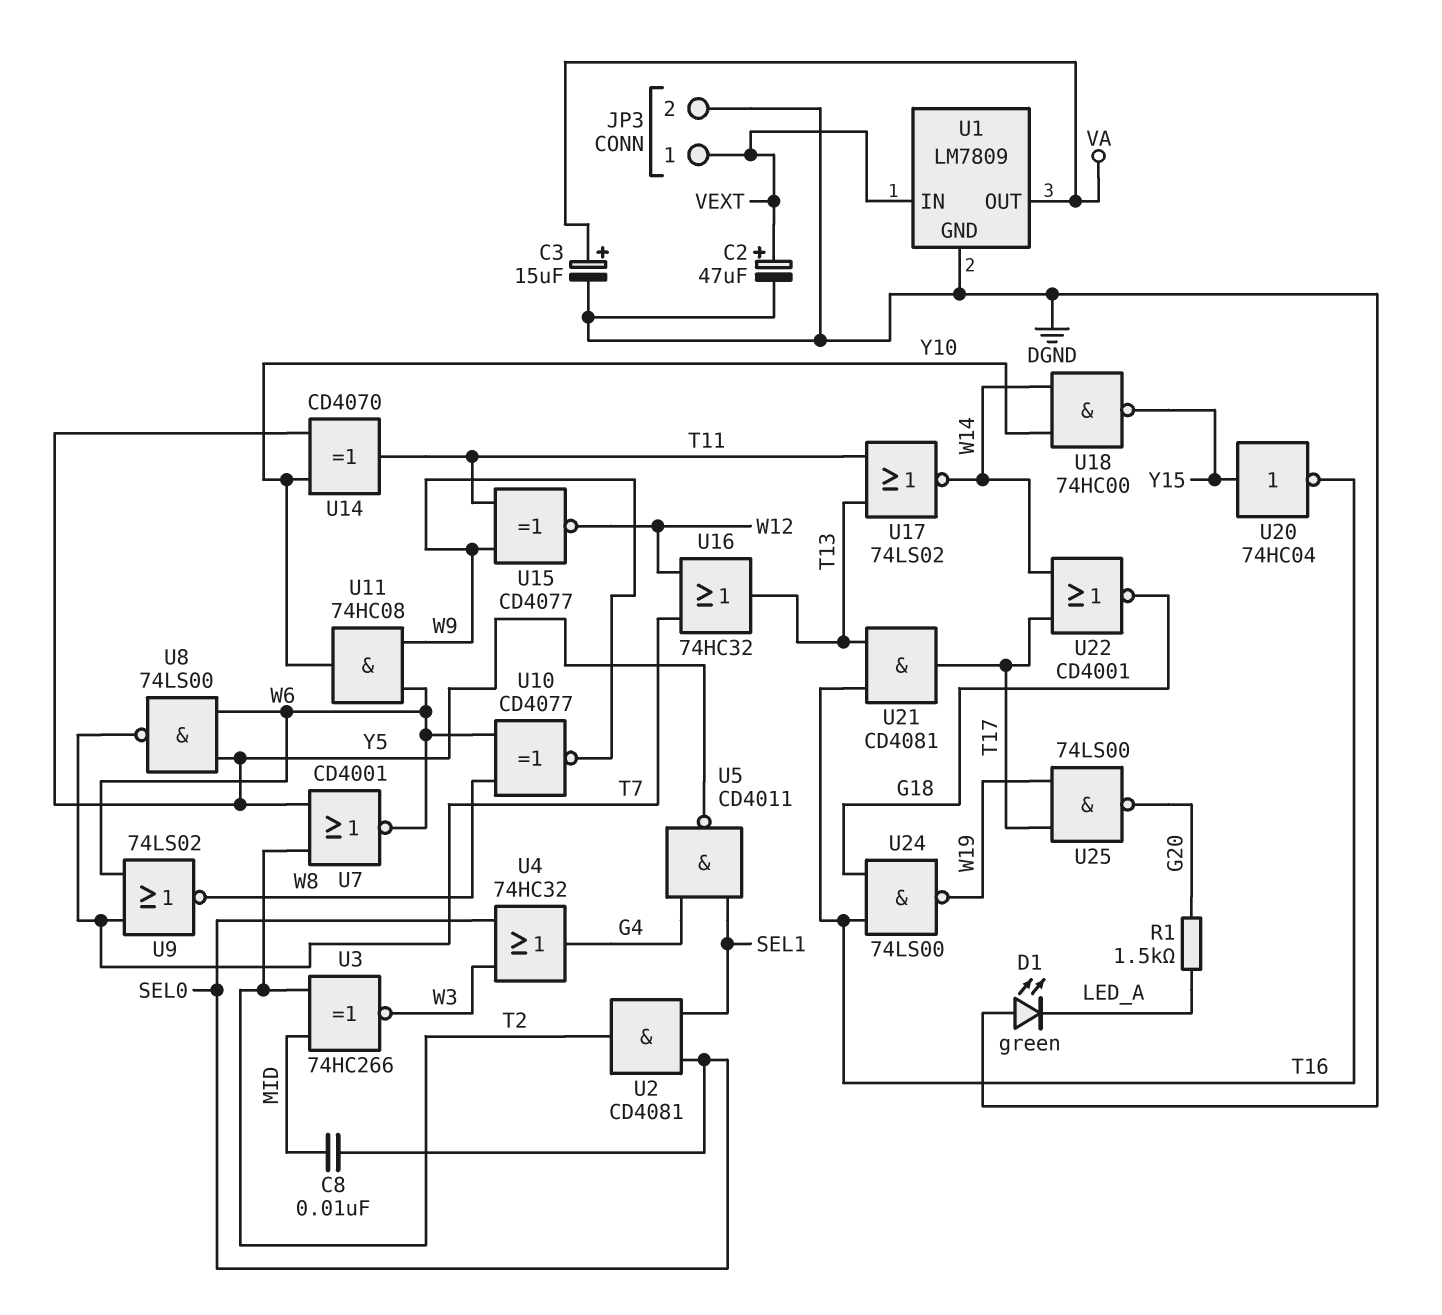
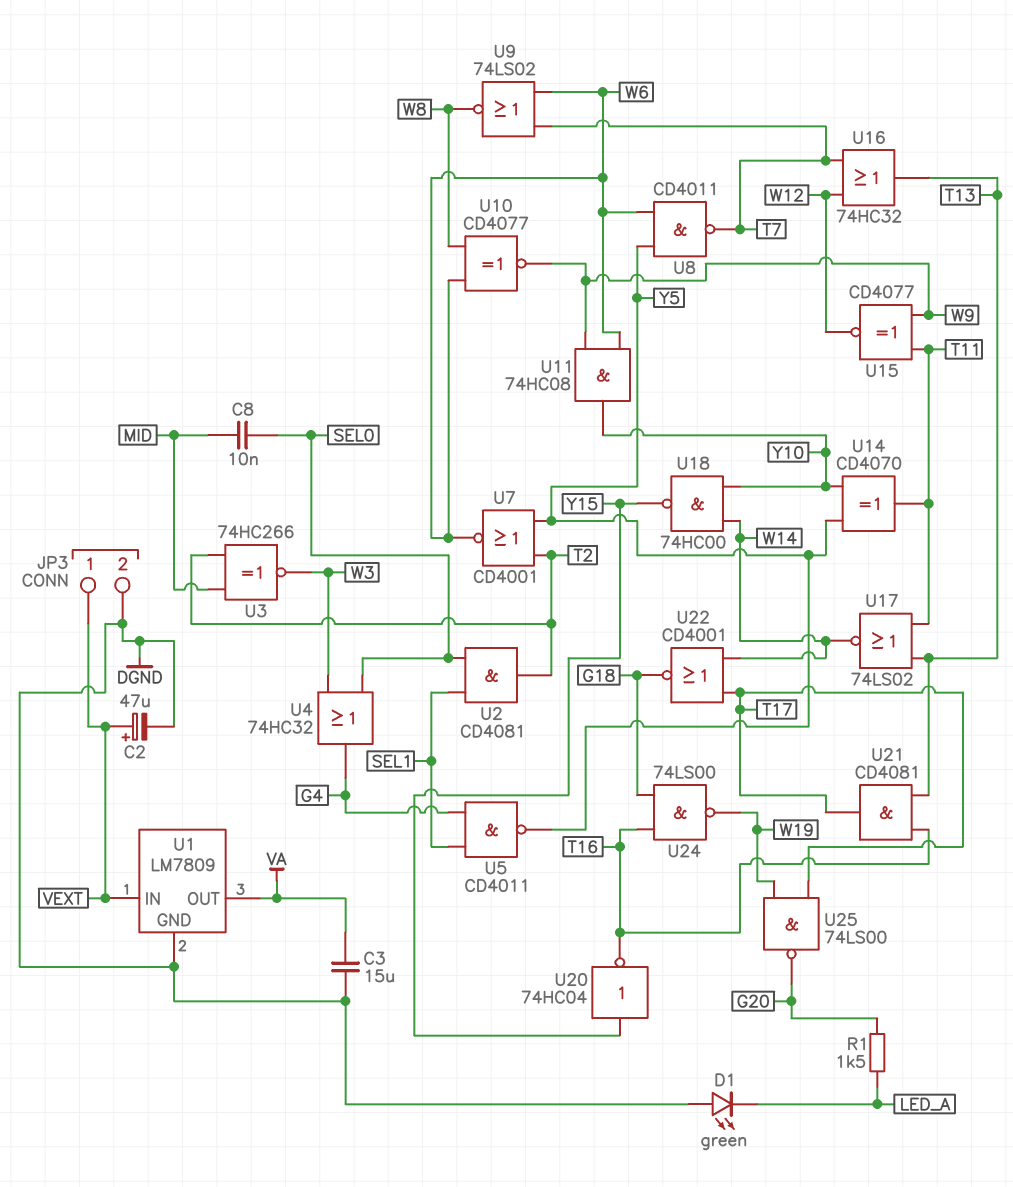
C3: 15uF (plus VA, minus DGND) -> 15uF (DGND, VA)
U8: NAND 74LS00 (in W6, in Y5, out T7) -> NAND CD4011 (in W6, in Y5, out T7)

